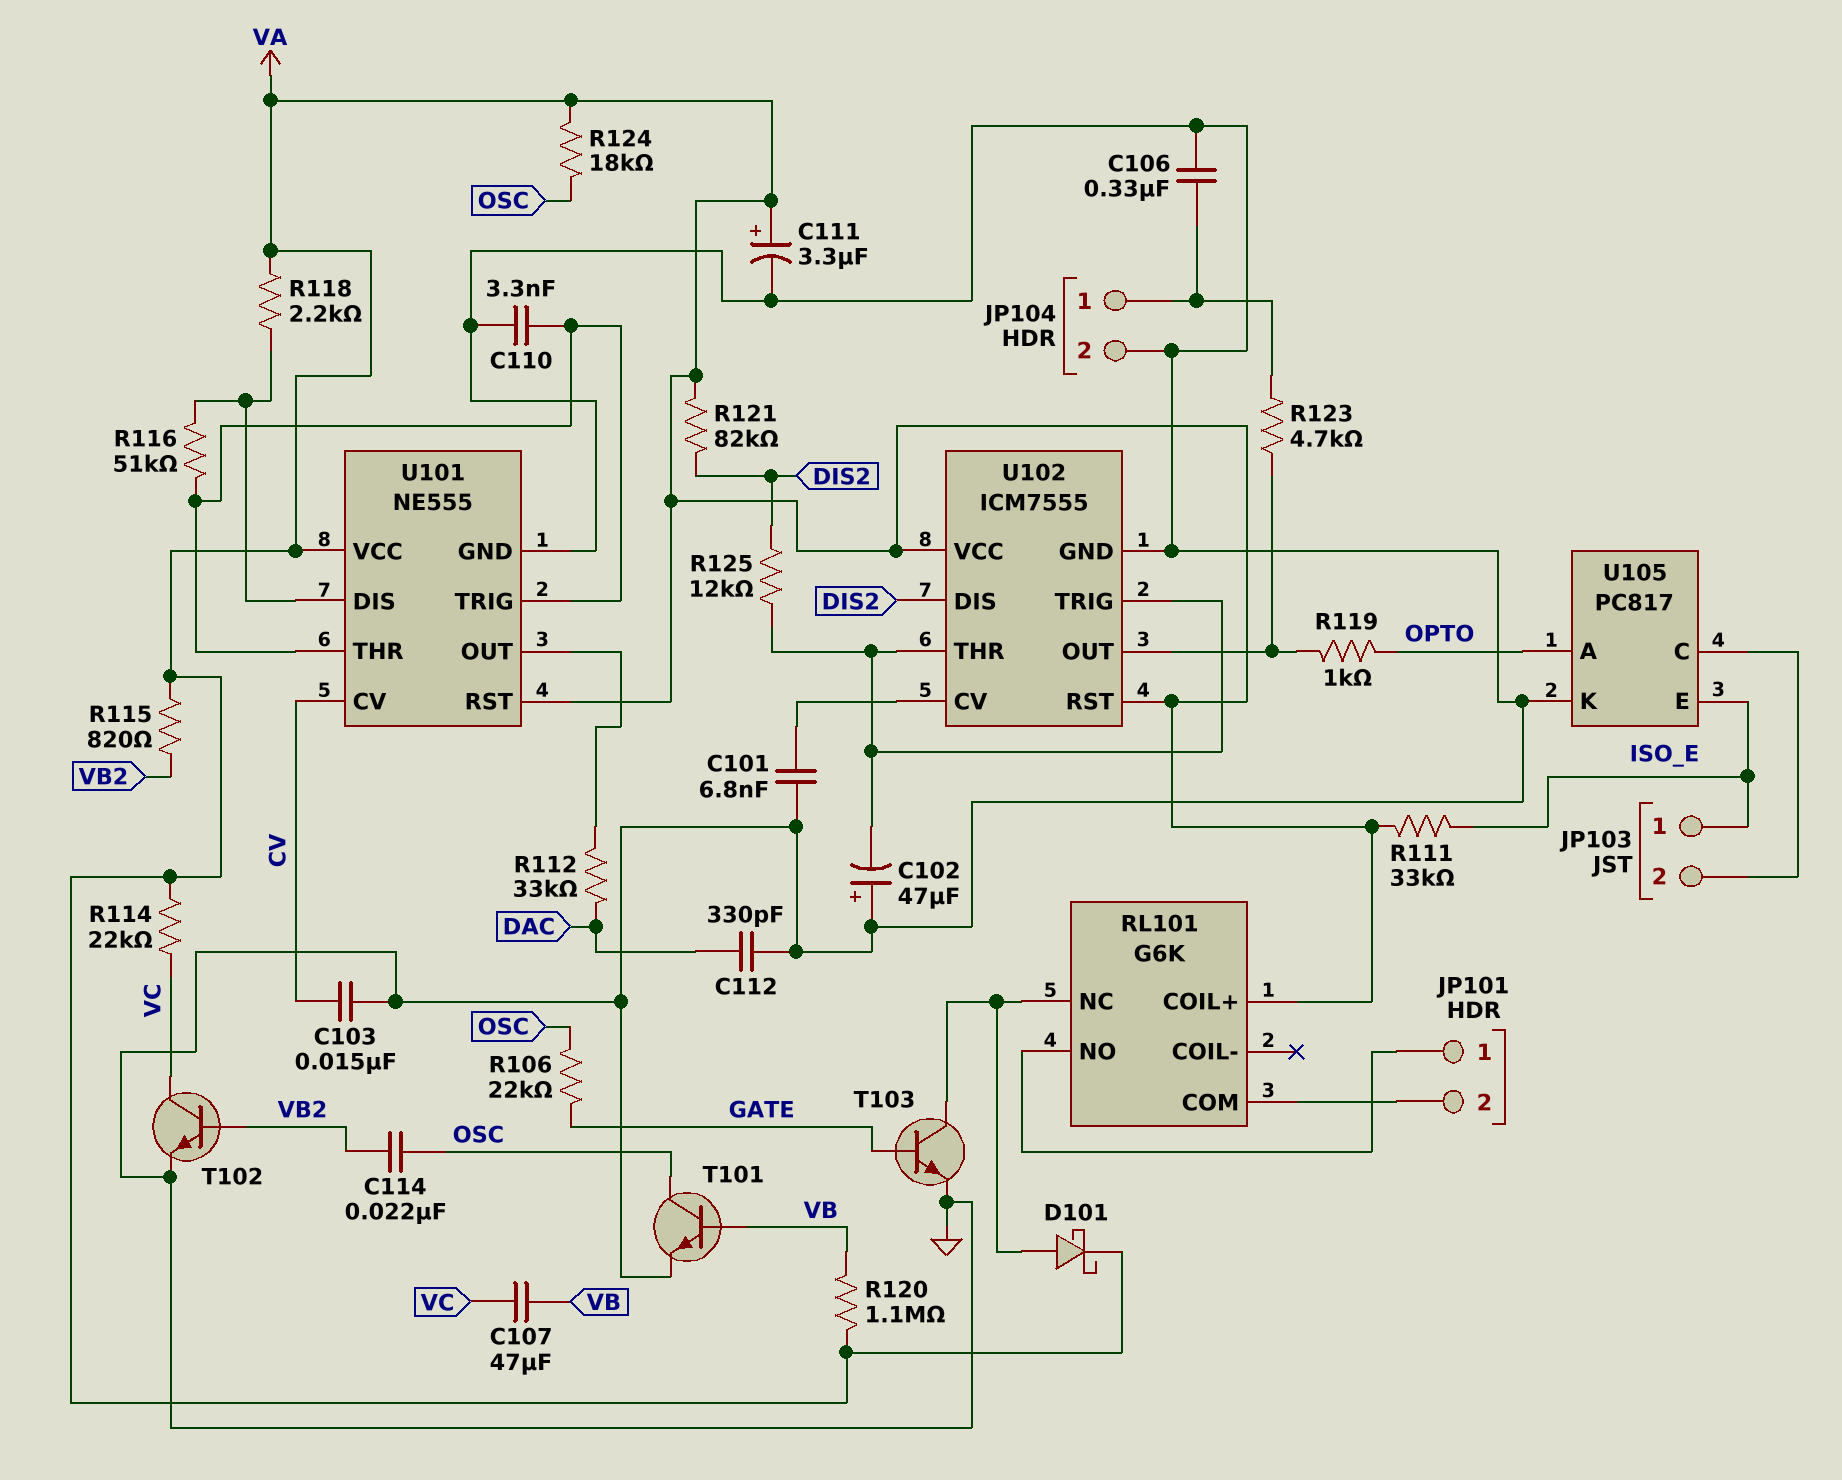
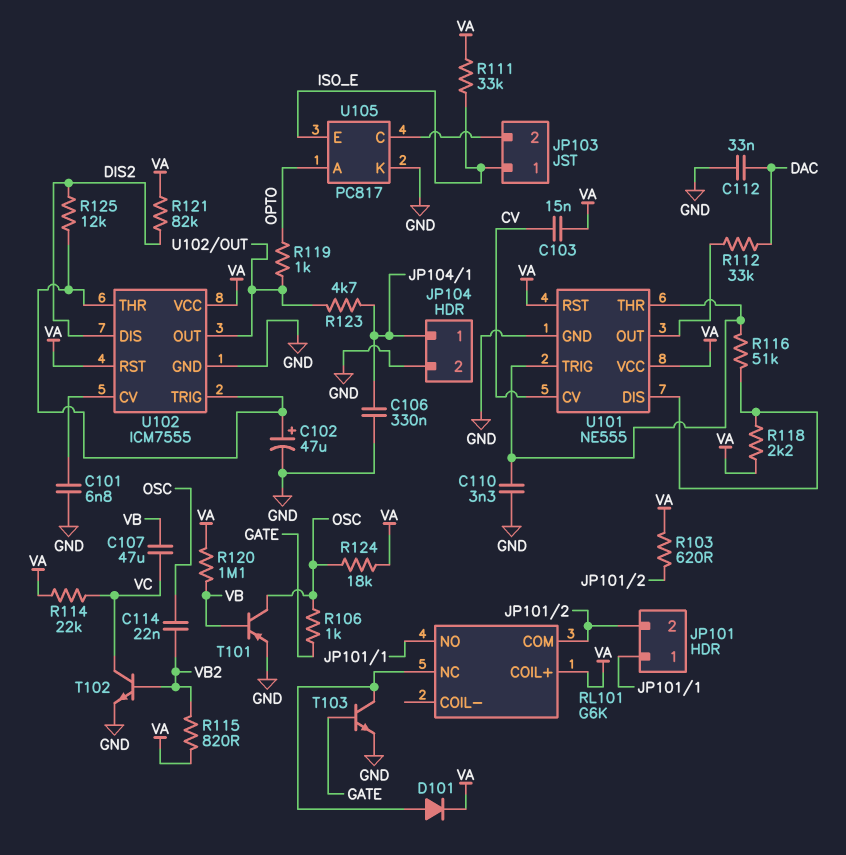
C102: 47uF (plus GND, minus U102/THR) -> 47uF (plus U102/THR, minus GND)
C103: 15nF (CV, GND) -> 15nF (CV, VA)
C111: 3.3uF (plus VA, minus GND) -> none
C112: 330pF (DAC, GND) -> 33nF (DAC, GND)
D101: schottky (A RL101/NC, K VA) -> diode (A RL101/NC, K VA)
R103: none -> 620 (JP101/2, VA)
R106: 22k (GATE, OSC) -> 1k (GATE, OSC)
T101: NPN (B VB, C OSC, E GND) -> PNP (B VB, C OSC, E GND)

